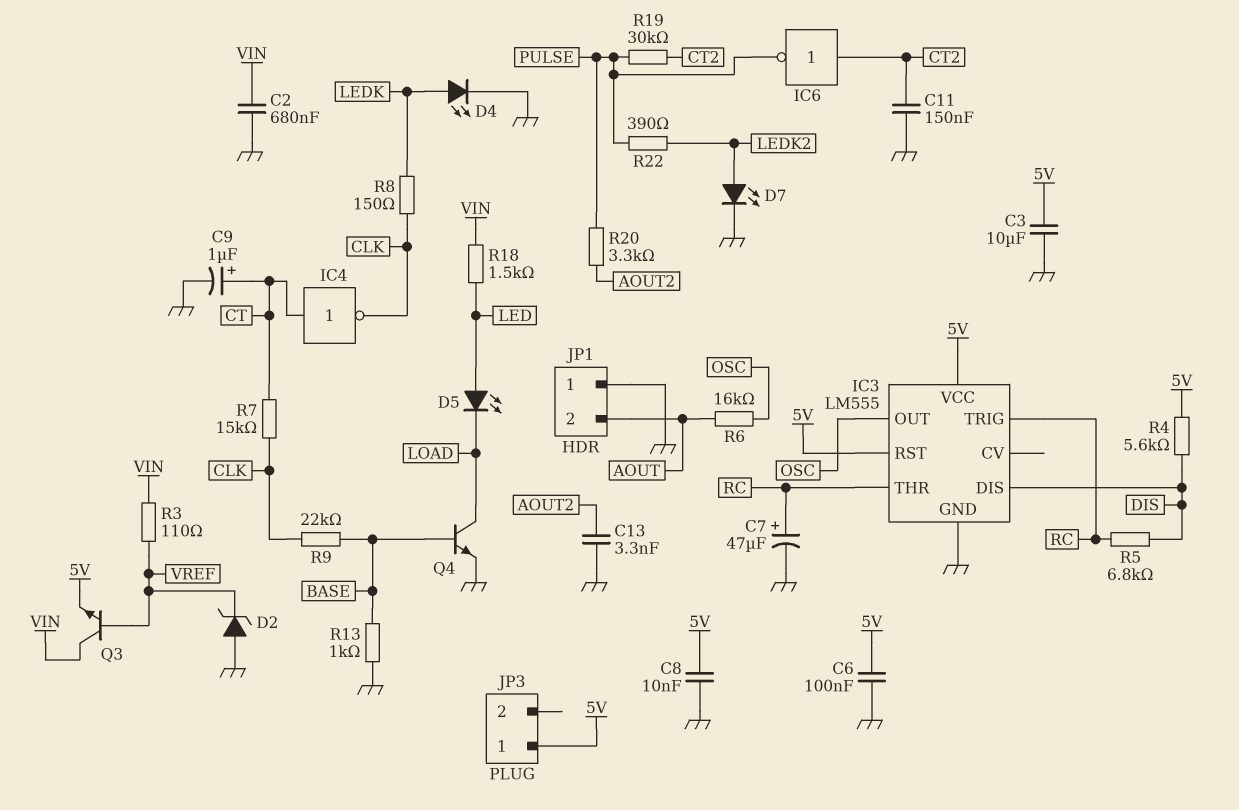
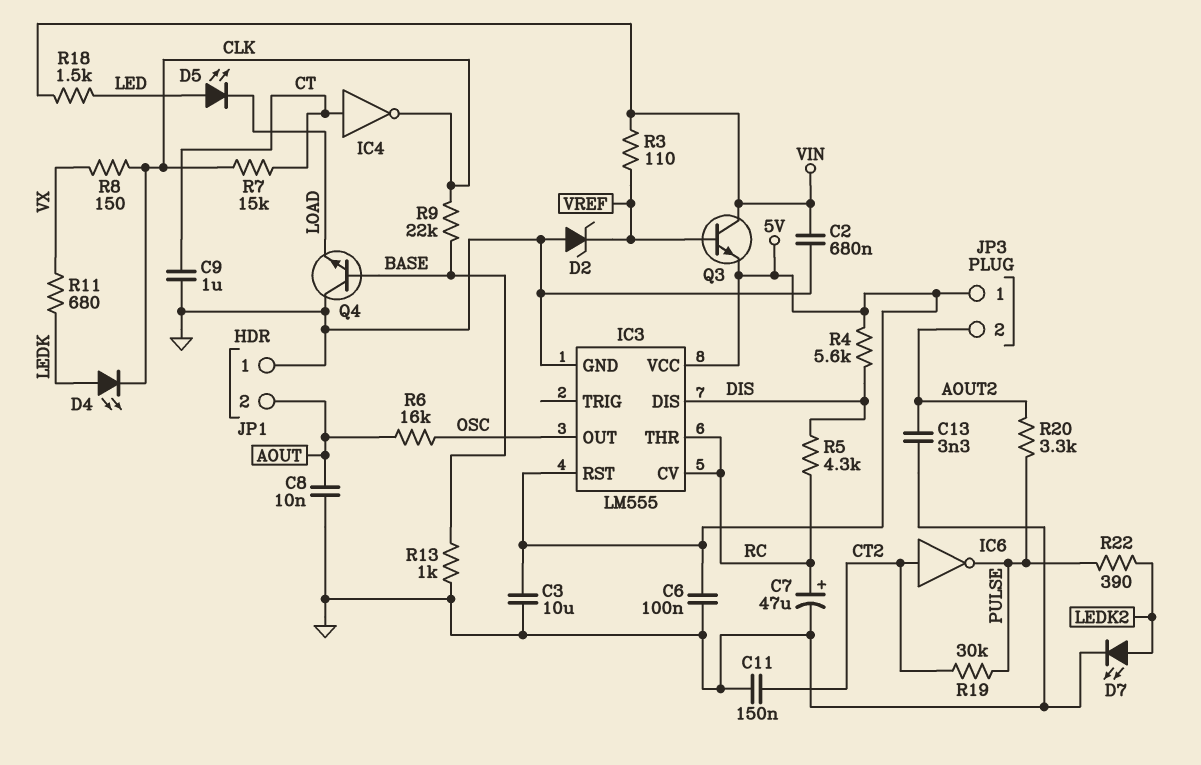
C8: 10nF (5V, GND) -> 10nF (AOUT, GND)
C9: 1uF (plus CT, minus GND) -> 1uF (CT, GND)
D4: LED (A LEDK, K GND) -> LED (A LEDK, K CLK)
IC3 pin CV: none -> RC
IC3 pin TRIG: RC -> none
JP3 pin 2: none -> AOUT2
Q4: NPN (B BASE, C LOAD, E GND) -> NPN (B BASE, C GND, E LOAD)
R5: 6.8k (DIS, RC) -> 4.3k (DIS, RC)
R8: 150 (CLK, LEDK) -> 150 (CLK, VX)
R11: none -> 680 (LEDK, VX)

